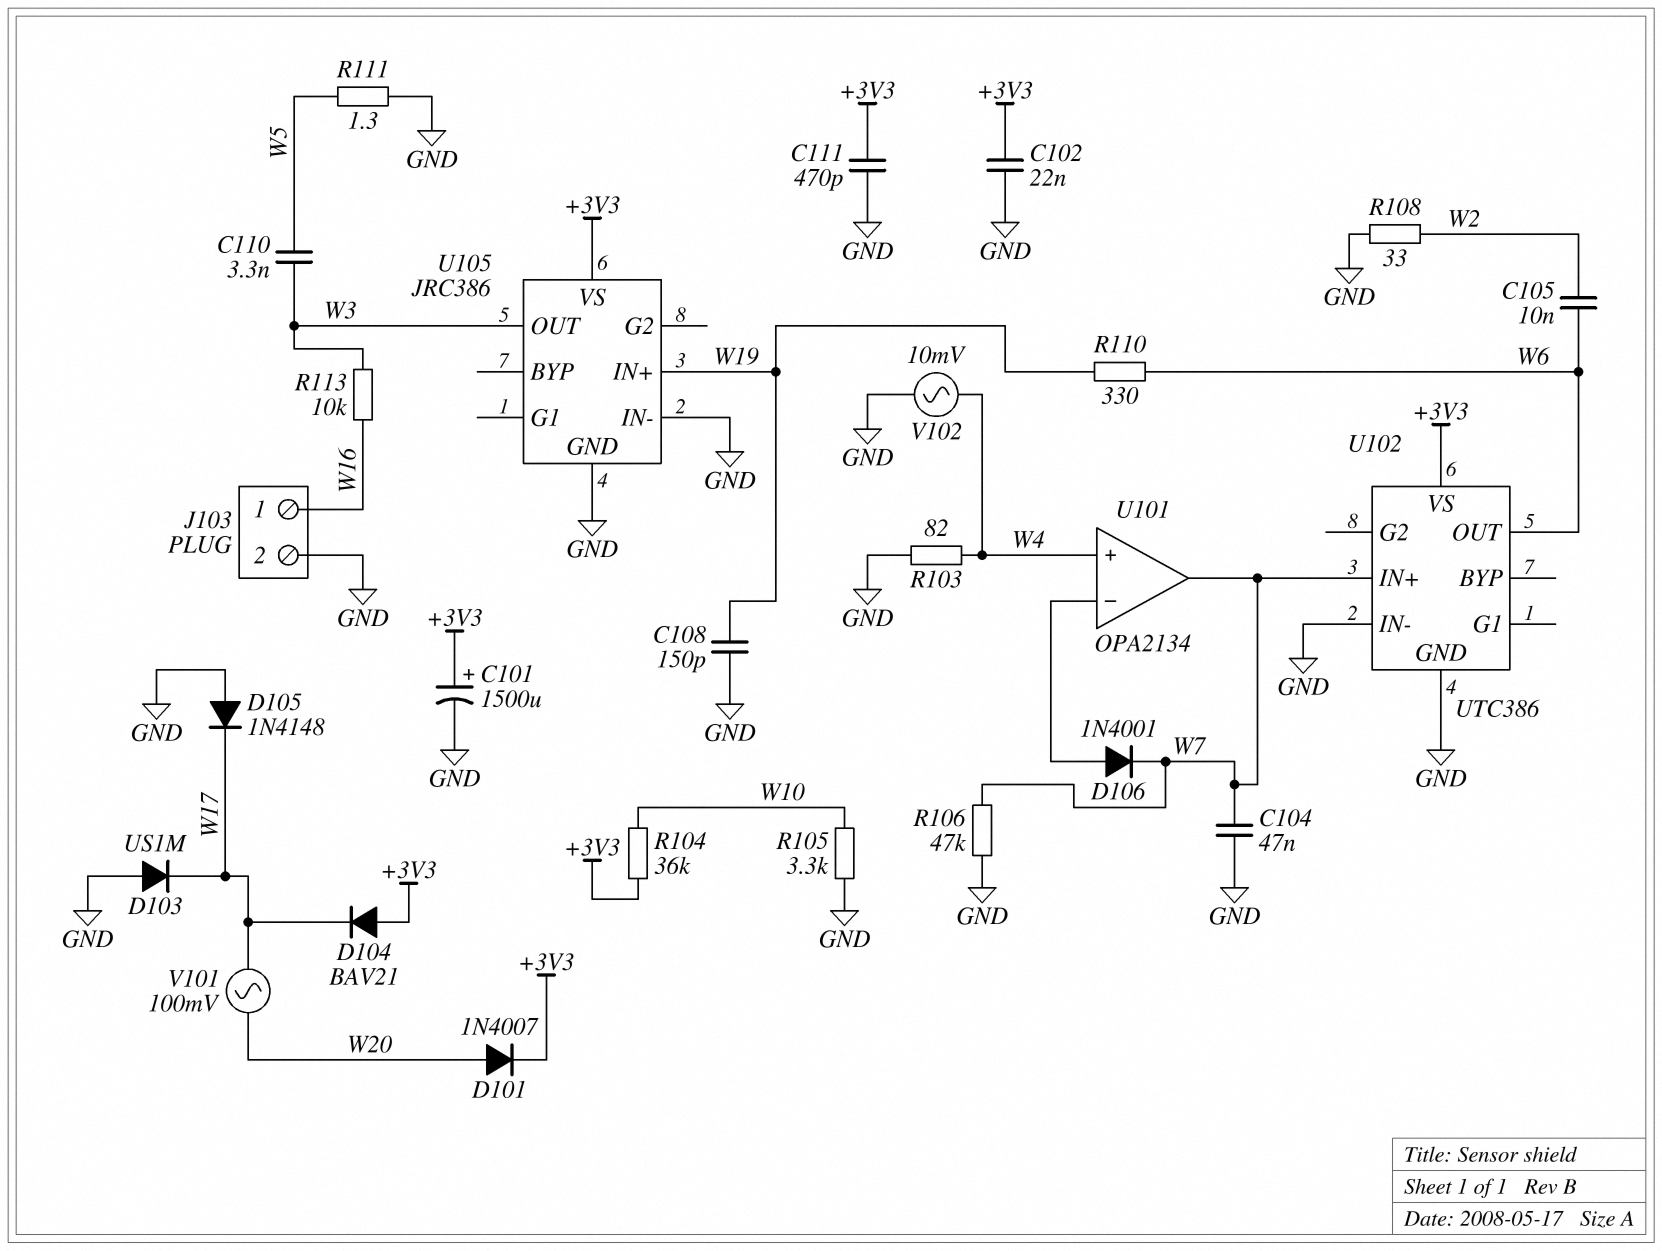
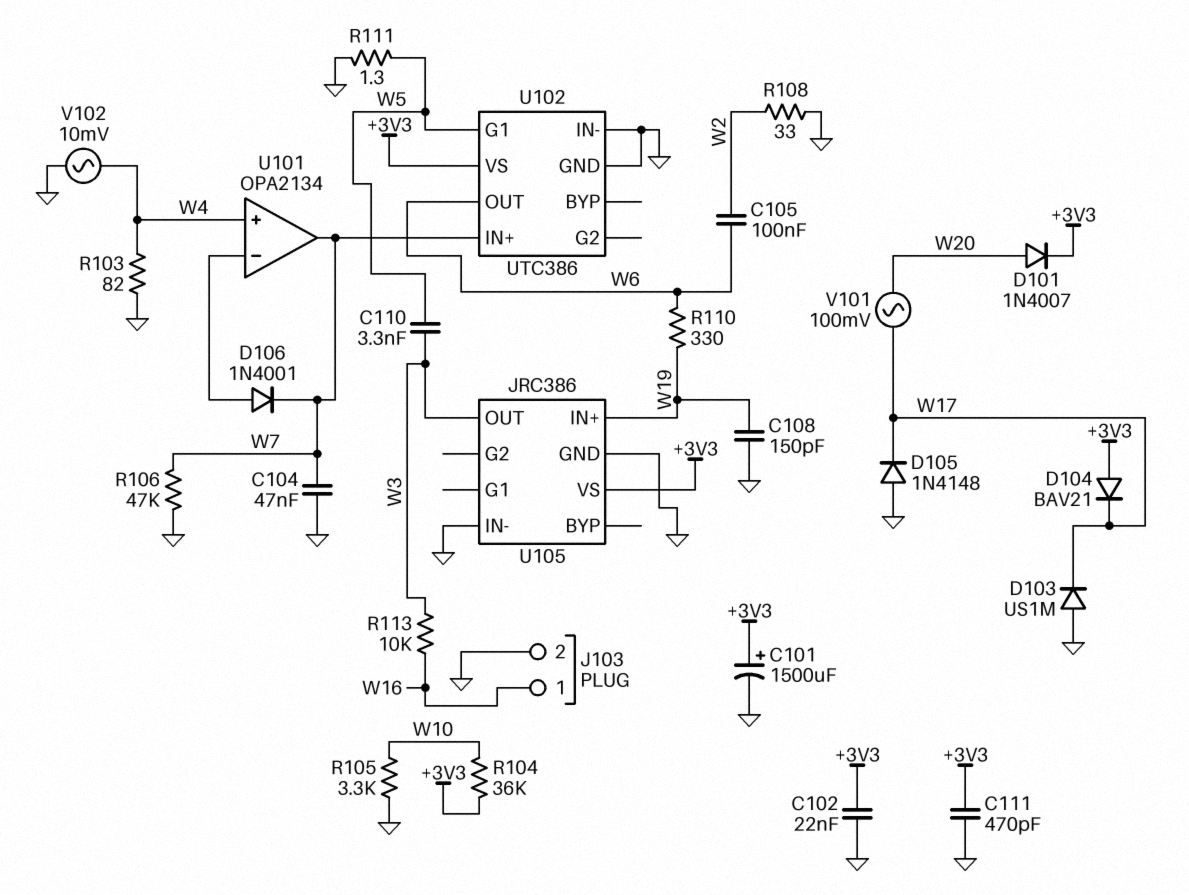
C105: 10nF (W2, W6) -> 100nF (W2, W6)
U102 pin G1: none -> W5

